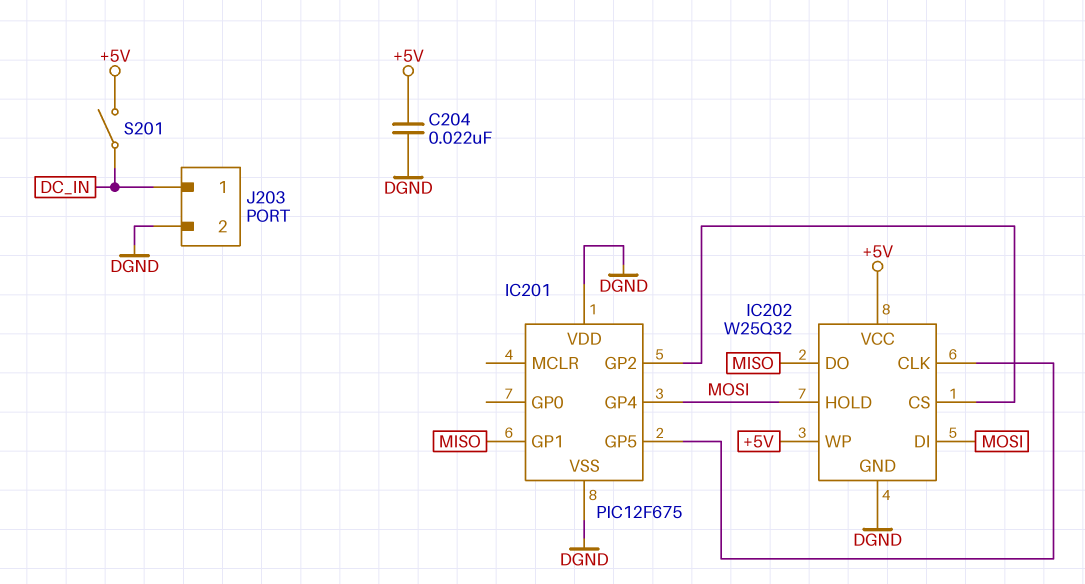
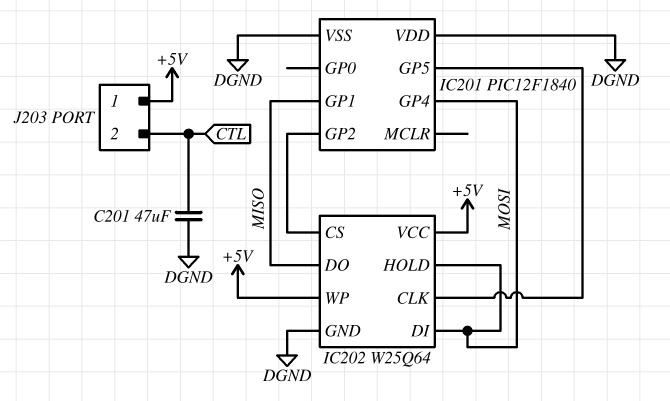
C201: none -> 47uF (CTL, DGND)
C204: 22nF (+5V, DGND) -> none
IC201: PIC12F675 -> PIC12F1840
IC202: W25Q32 -> W25Q64
J203 pin 1: DC_IN -> +5V
J203 pin 2: DGND -> CTL
S201: switch (+5V, DC_IN) -> none

